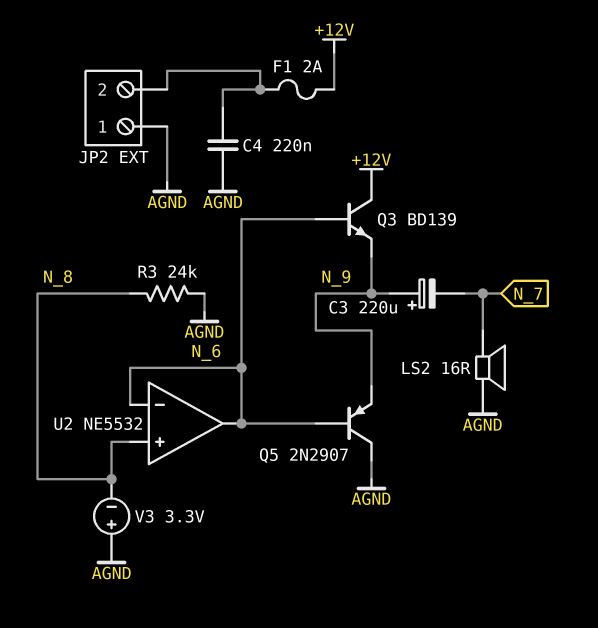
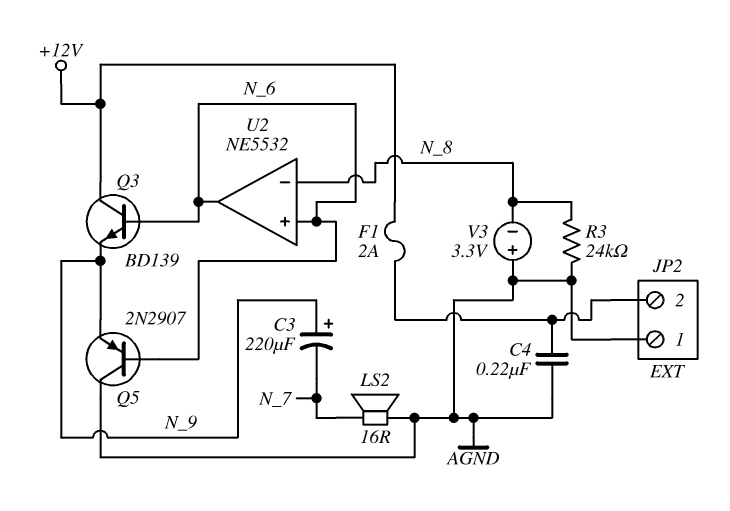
U2 pin in+: N_8 -> N_6
U2 pin in-: N_6 -> N_8

